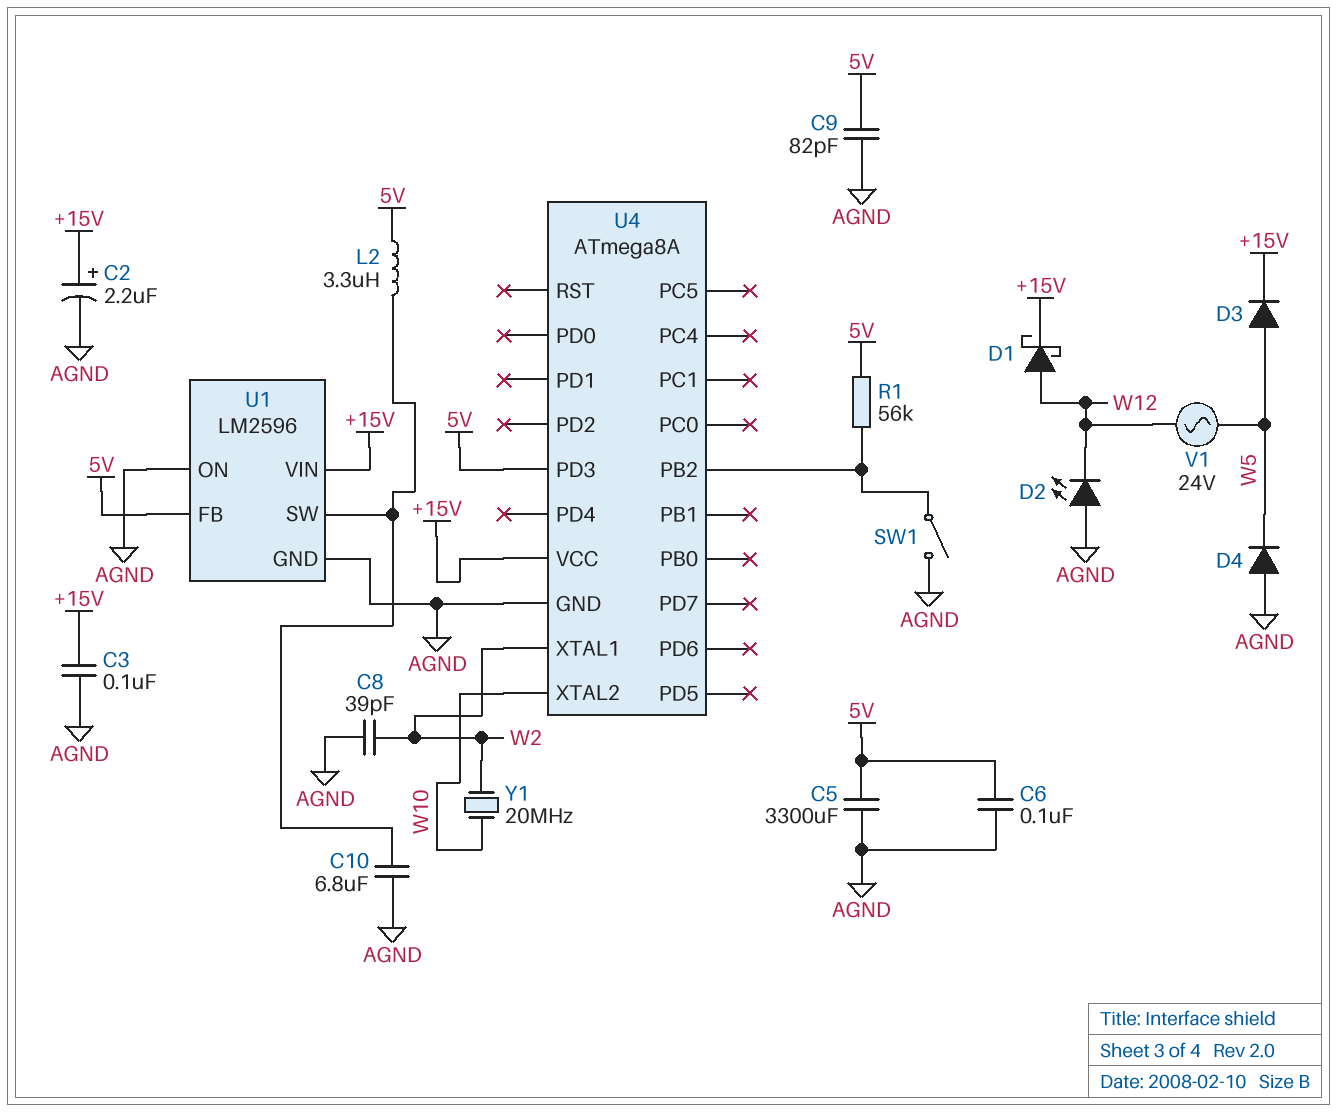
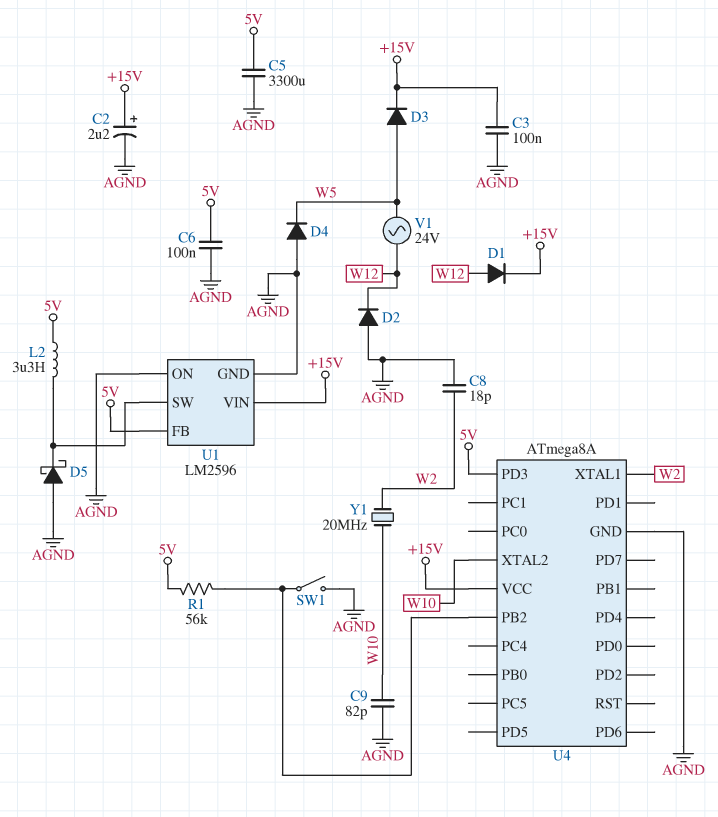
C8: 39pF (AGND, W2) -> 18pF (AGND, W2)
C9: 82pF (5V, AGND) -> 82pF (AGND, W10)
C10: 6.8uF (AGND, U1/SW) -> none
D1: schottky (A W12, K +15V) -> diode (A W12, K +15V)
D2: LED (A AGND, K W12) -> diode (A AGND, K W12)
D5: none -> schottky (A AGND, K U1/SW)

